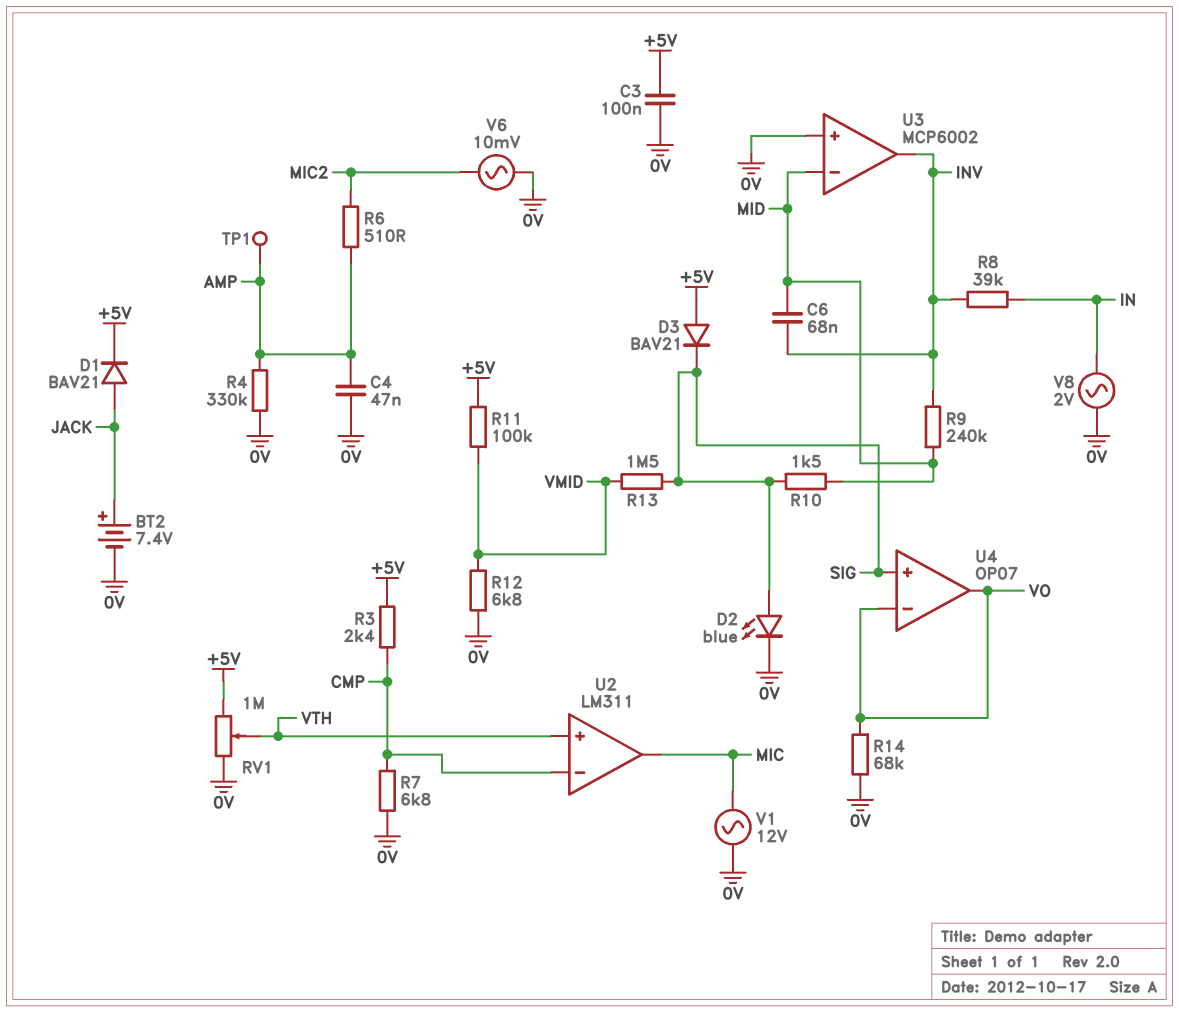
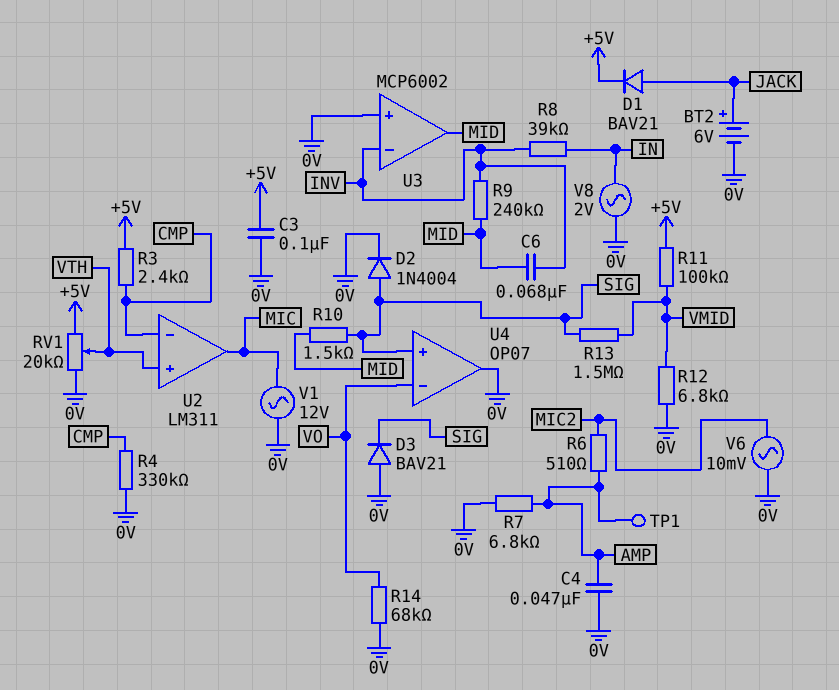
BT2: 7.4V (plus JACK, minus 0V) -> 6V (plus JACK, minus 0V)
D2: LED blue (A SIG, K 0V) -> diode 1N4004 (A SIG, K 0V)
D3: diode BAV21 (A +5V, K SIG) -> diode BAV21 (A 0V, K SIG)
R4: 330k (0V, AMP) -> 330k (0V, CMP)
R7: 6.8k (0V, CMP) -> 6.8k (0V, AMP)
RV1: 1M (+5V, 0V, wiper VTH) -> 20k (+5V, 0V, wiper VTH)
U3 pin in-: MID -> INV
U3 pin out: INV -> MID
U4 pin out: VO -> 0V

